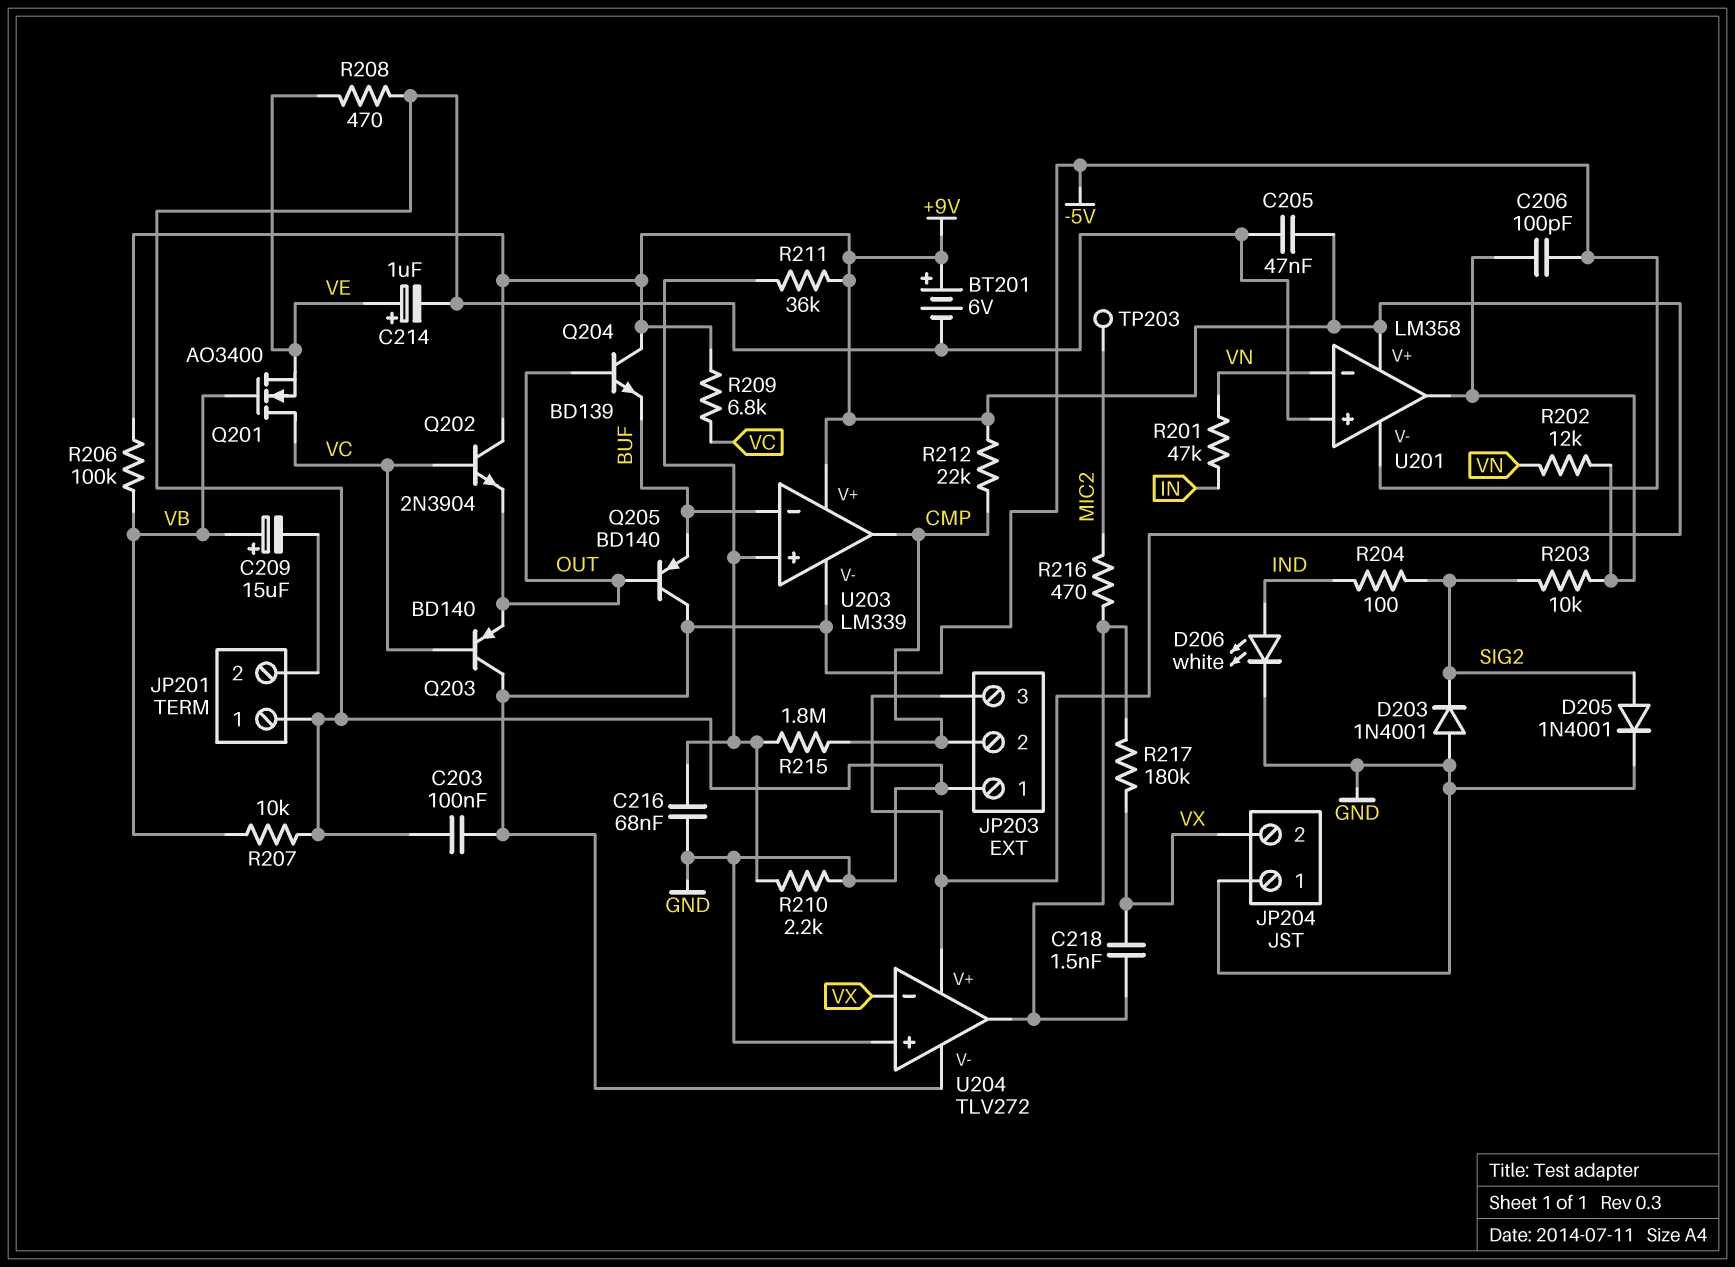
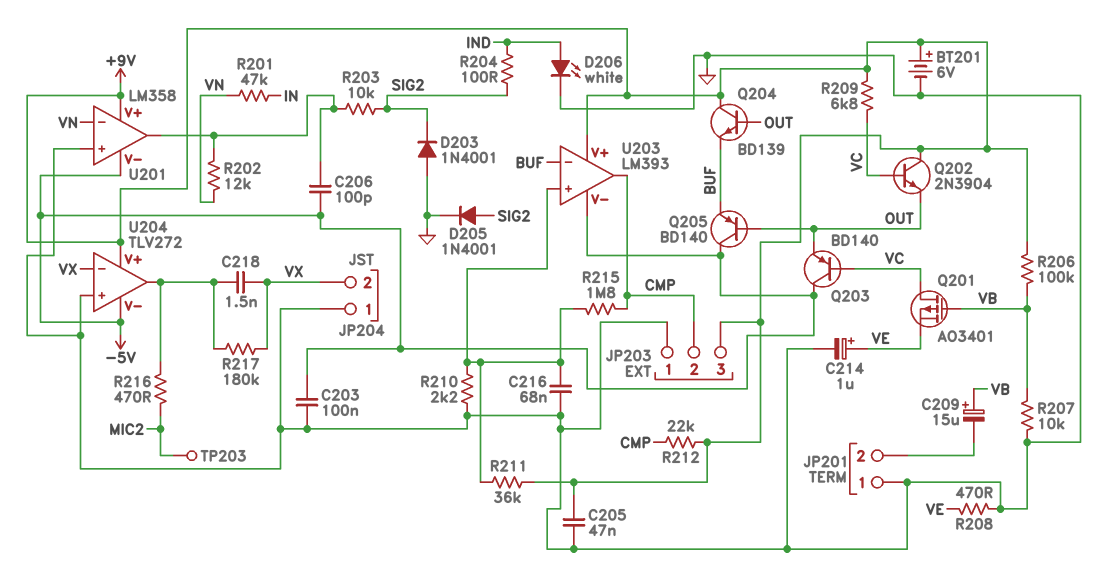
Q201: NMOS AO3400 (G VB, D VC, S VE) -> PMOS AO3401 (G VB, D VC, S VE)
U203: LM339 -> LM393

